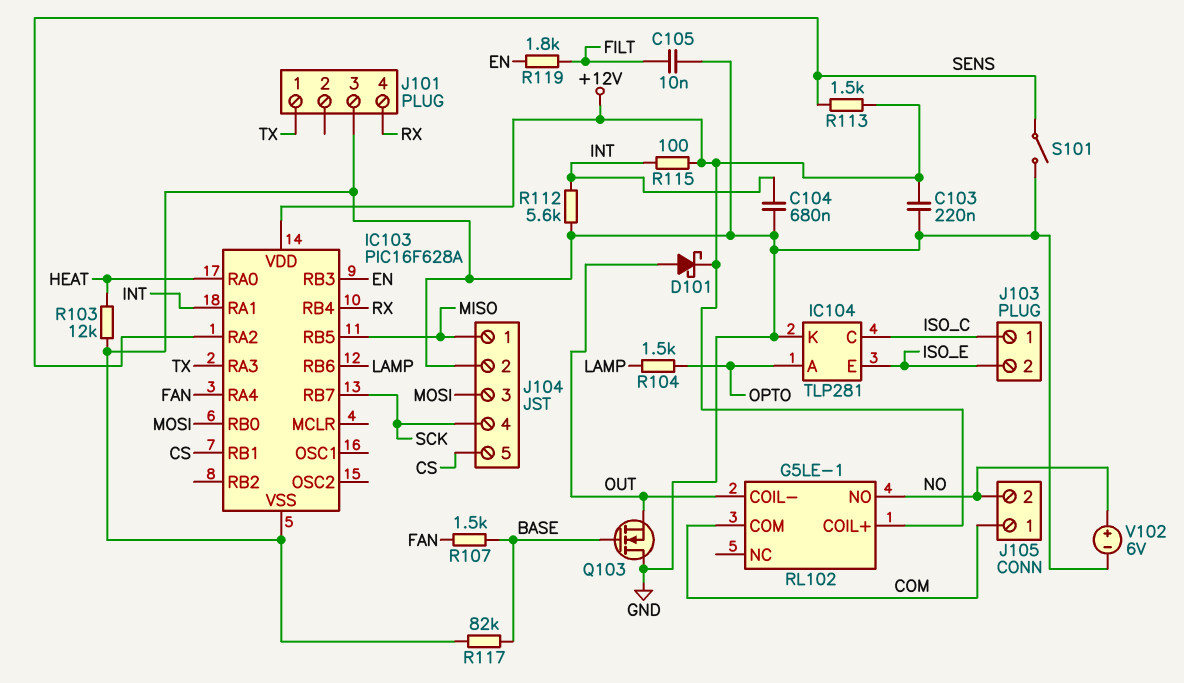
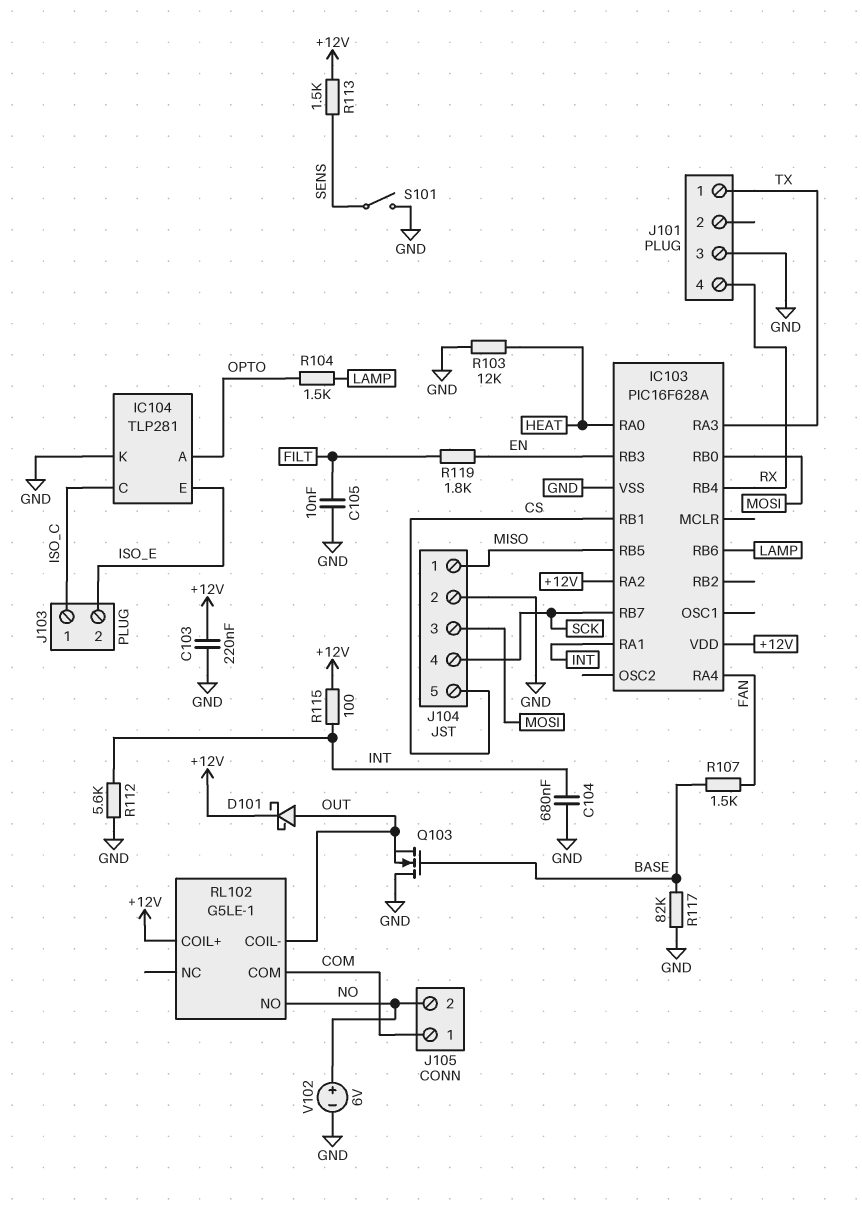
IC103 pin RA2: SENS -> +12V

